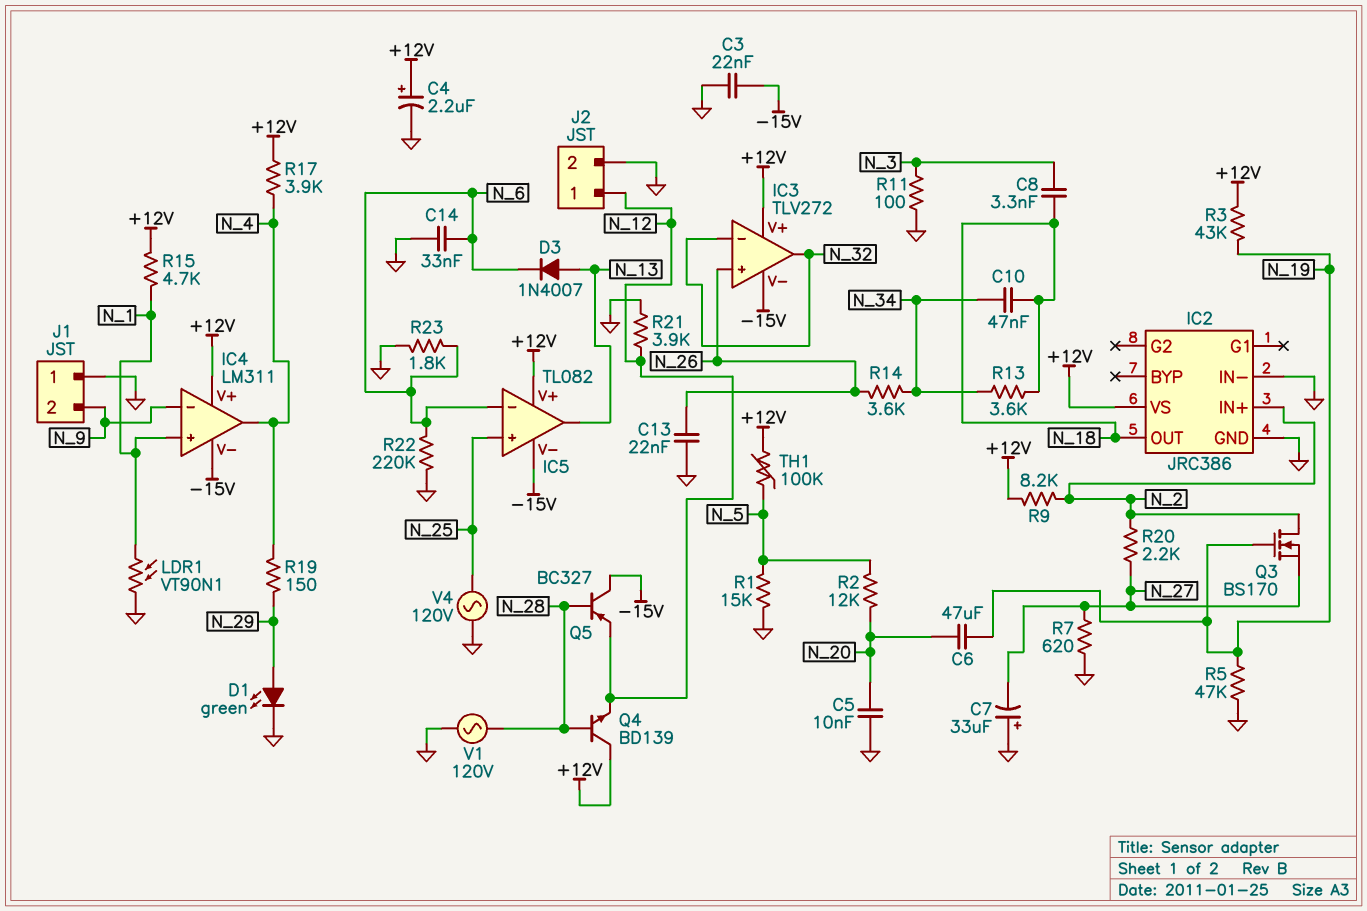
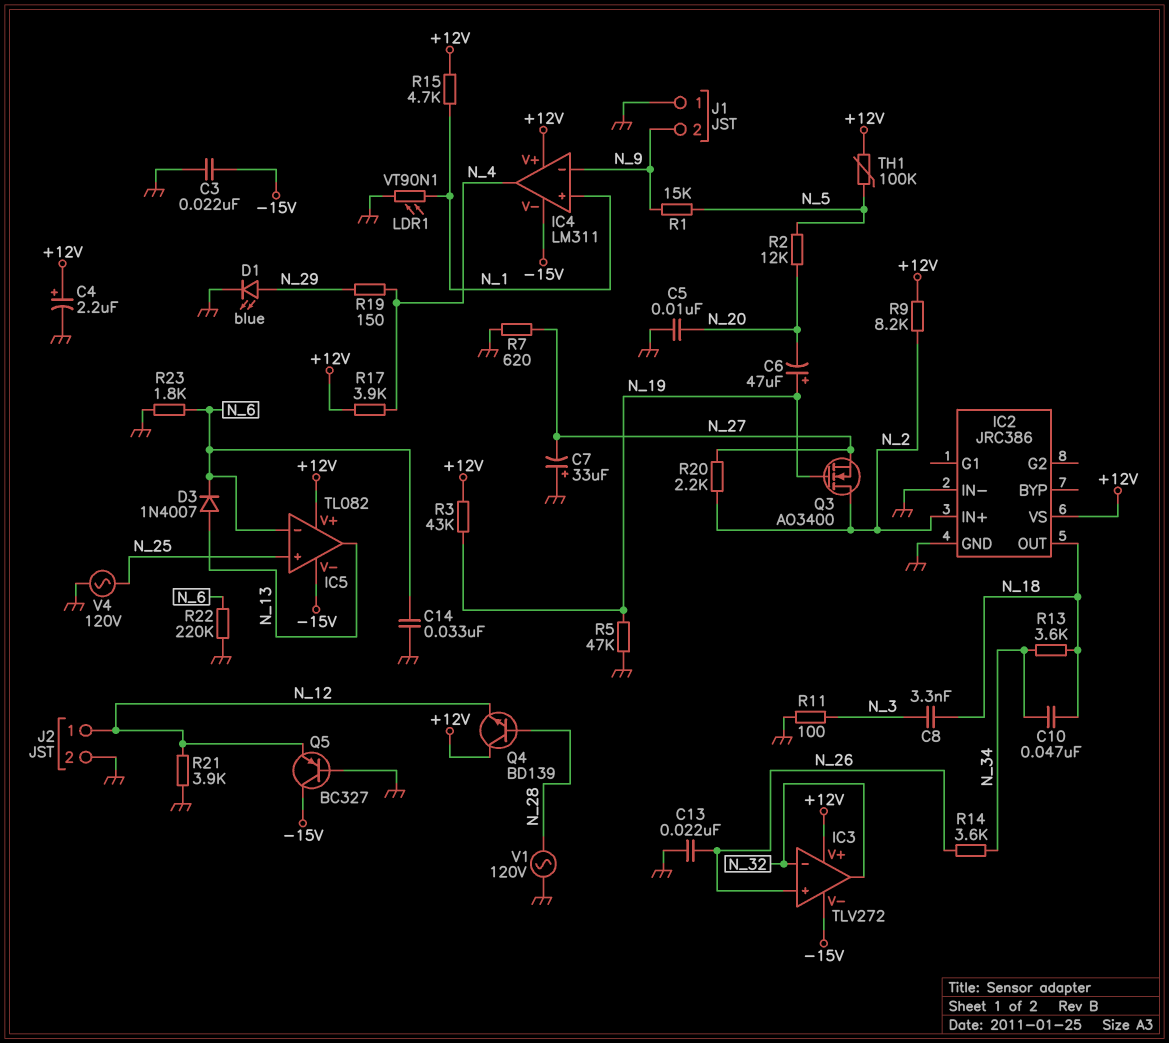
C6: 47uF (N_19, N_20) -> 47uF (plus N_19, minus N_20)
D1: LED green (A N_29, K GND) -> LED blue (A N_29, K GND)
Q3: NMOS BS170 (G N_19, D N_2, S N_27) -> NMOS AO3400 (G N_19, D N_2, S N_27)
Q5: PNP BC327 (B N_28, C -15V, E N_12) -> PNP BC327 (B GND, C -15V, E N_12)
R1: 15k (GND, N_5) -> 15k (N_5, N_9)

